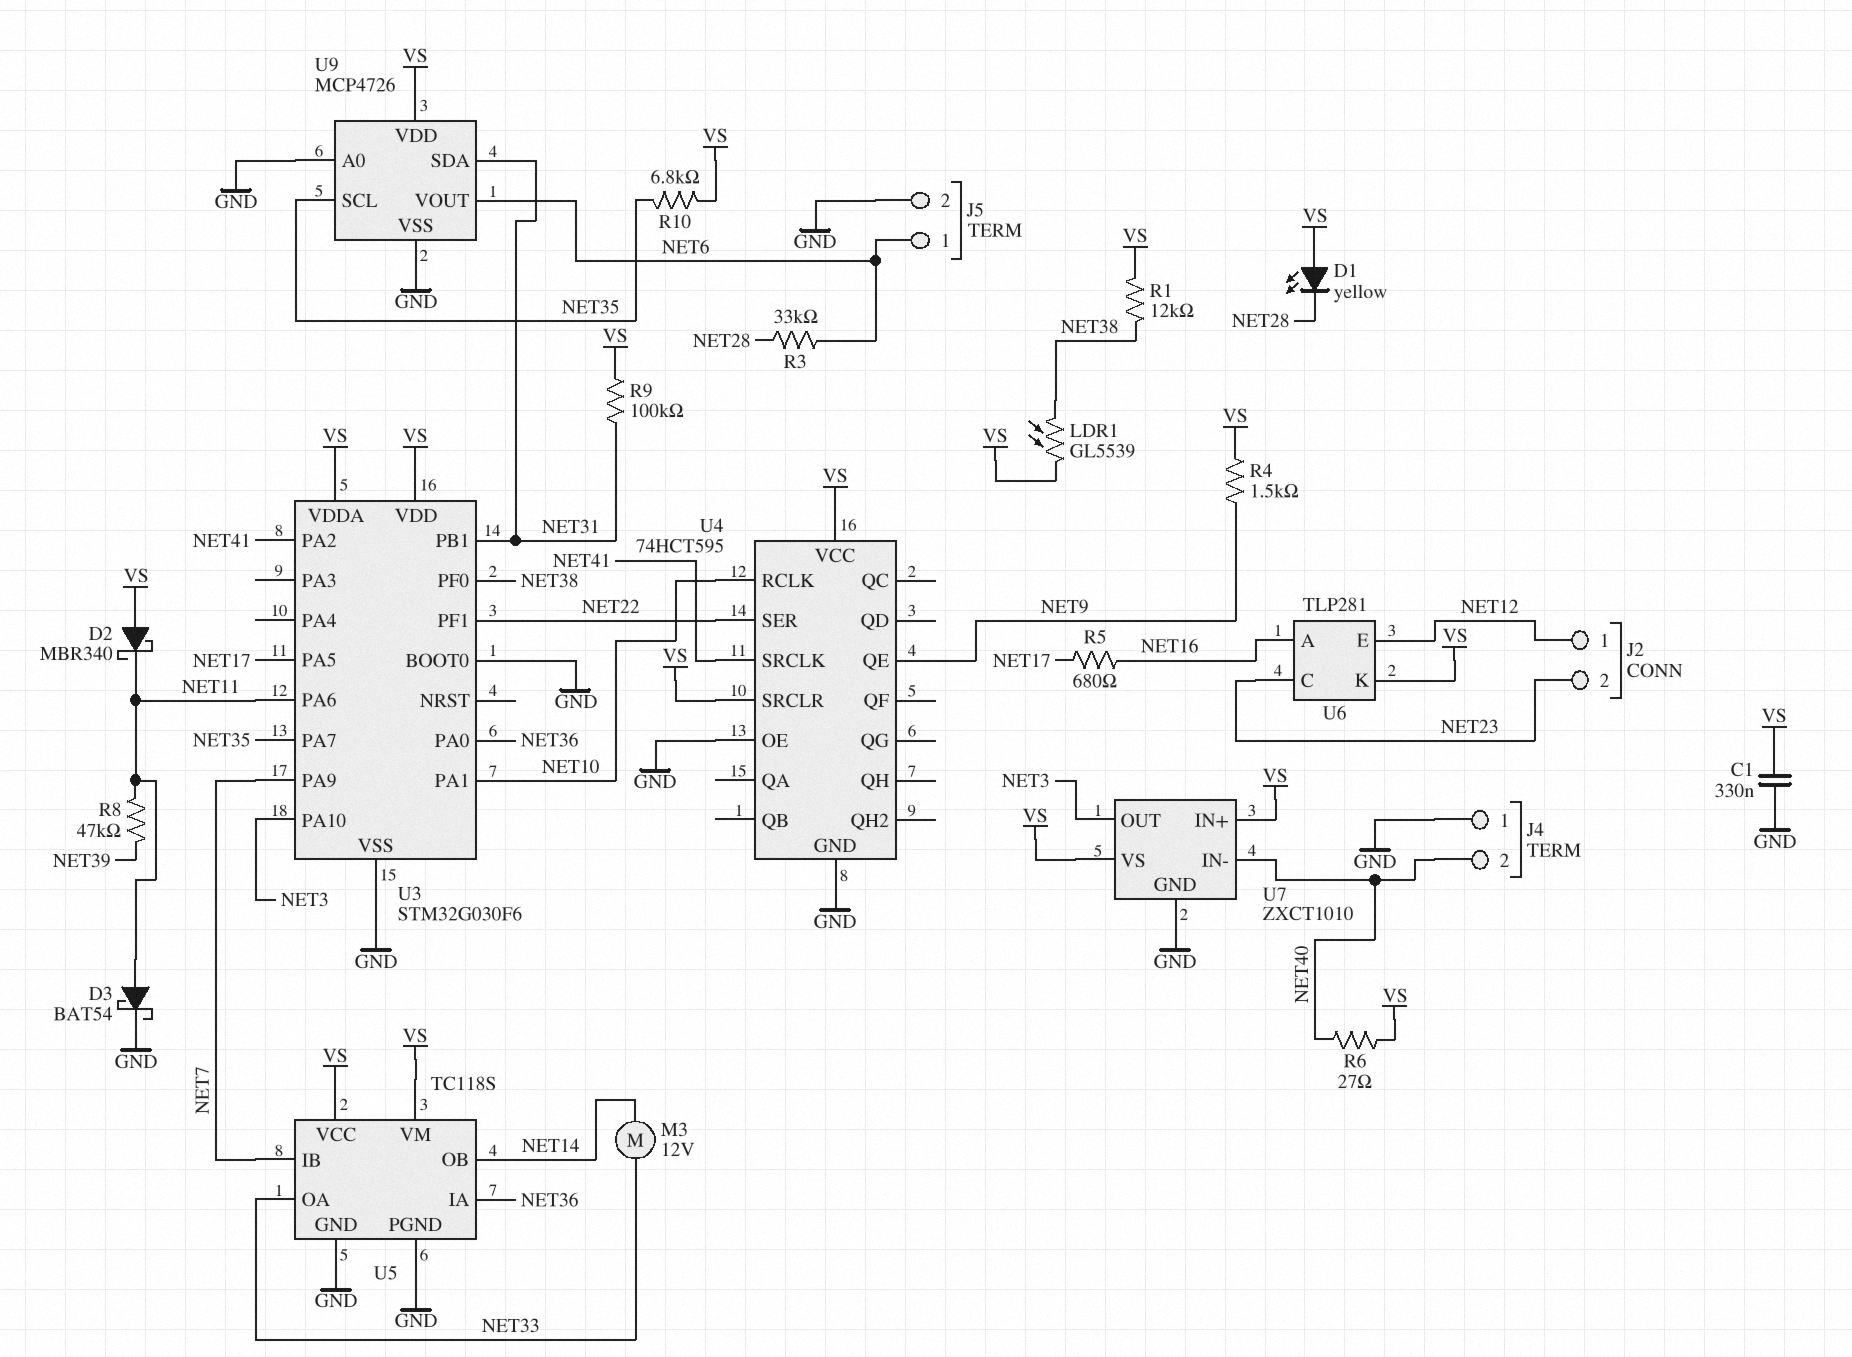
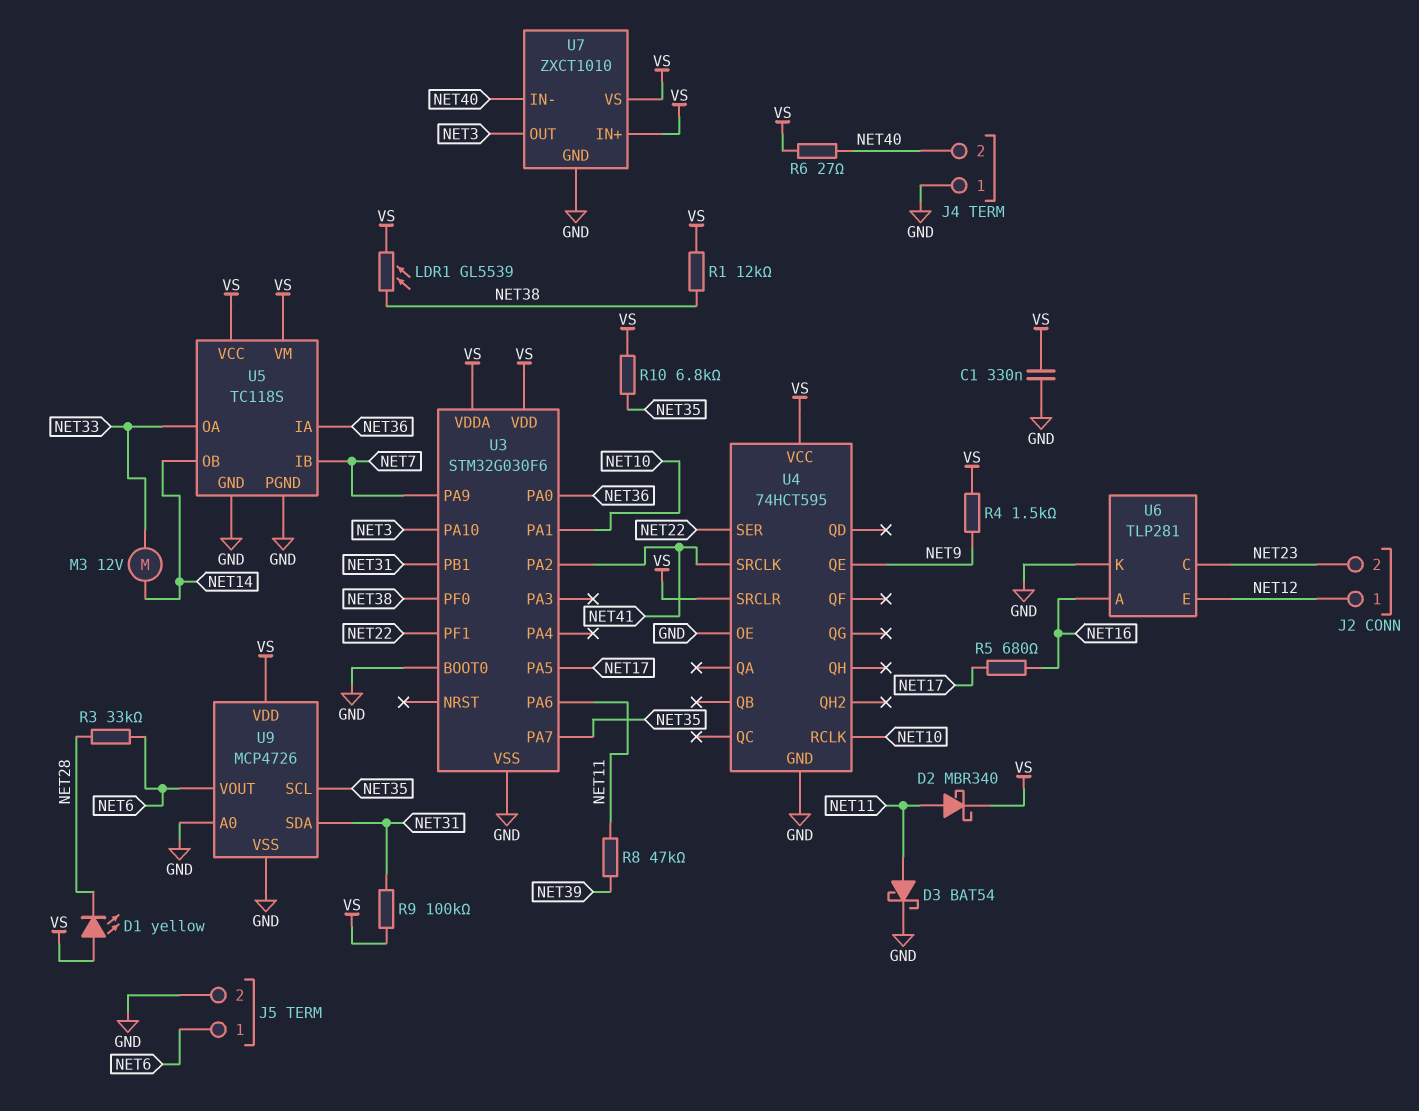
D2: schottky MBR340 (A VS, K NET11) -> schottky MBR340 (A NET11, K VS)
U6 pin K: VS -> GND

